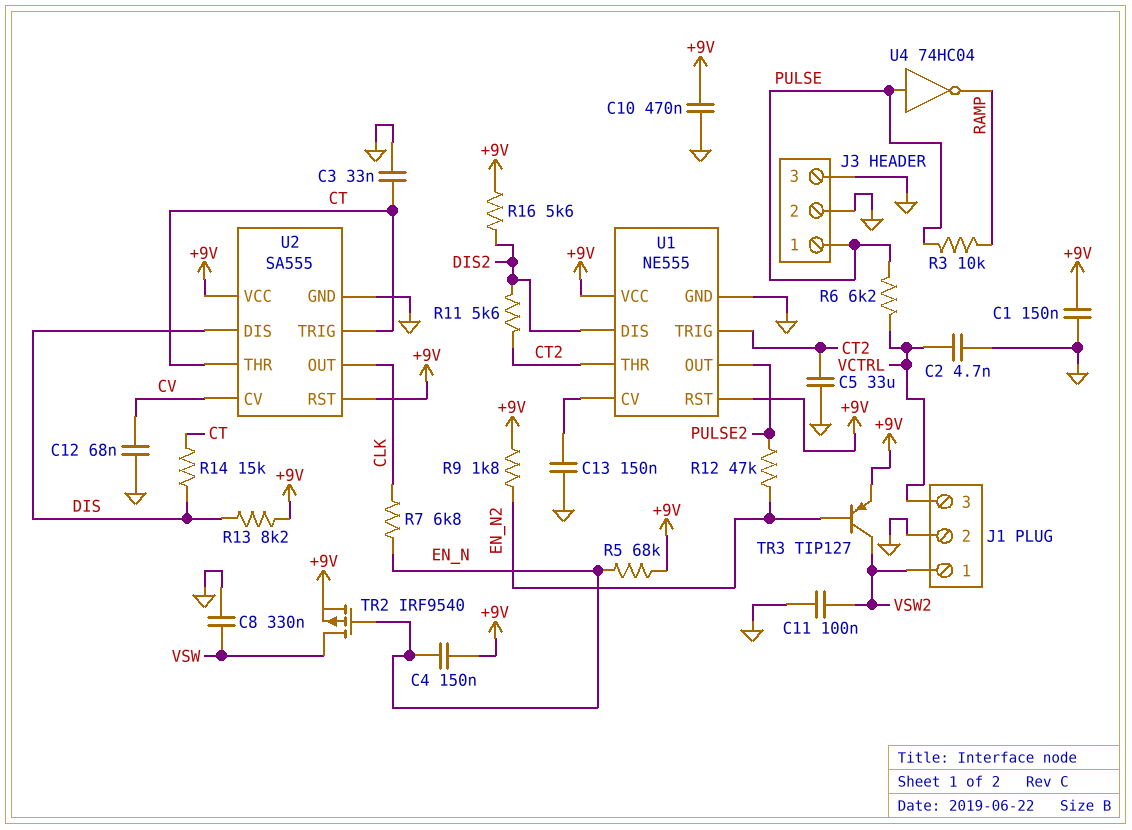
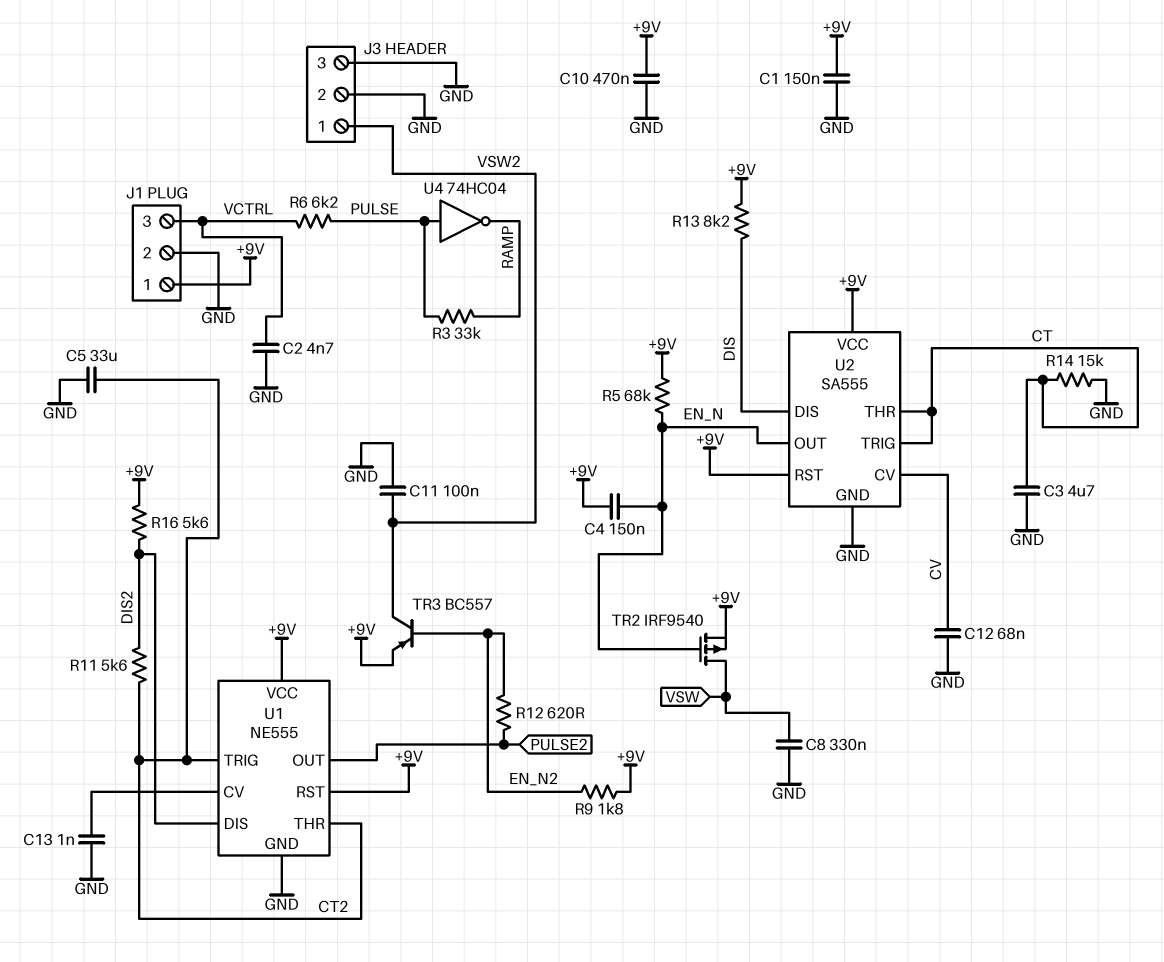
C3: 33nF (CT, GND) -> 4.7uF (CT, GND)
C13: 150nF (GND, U1/CV) -> 1nF (GND, U1/CV)
J1 pin 1: VSW2 -> +9V
J3 pin 1: PULSE -> VSW2
R3: 10k (PULSE, RAMP) -> 33k (PULSE, RAMP)
R7: 6.8k (CLK, EN_N) -> none
R12: 47k (EN_N2, PULSE2) -> 620 (EN_N2, PULSE2)
R14: 15k (CT, DIS) -> 15k (CT, GND)
TR3: PNP TIP127 (B EN_N2, C VSW2, E +9V) -> PNP BC557 (B EN_N2, C VSW2, E +9V)
U2 pin OUT: CLK -> EN_N

